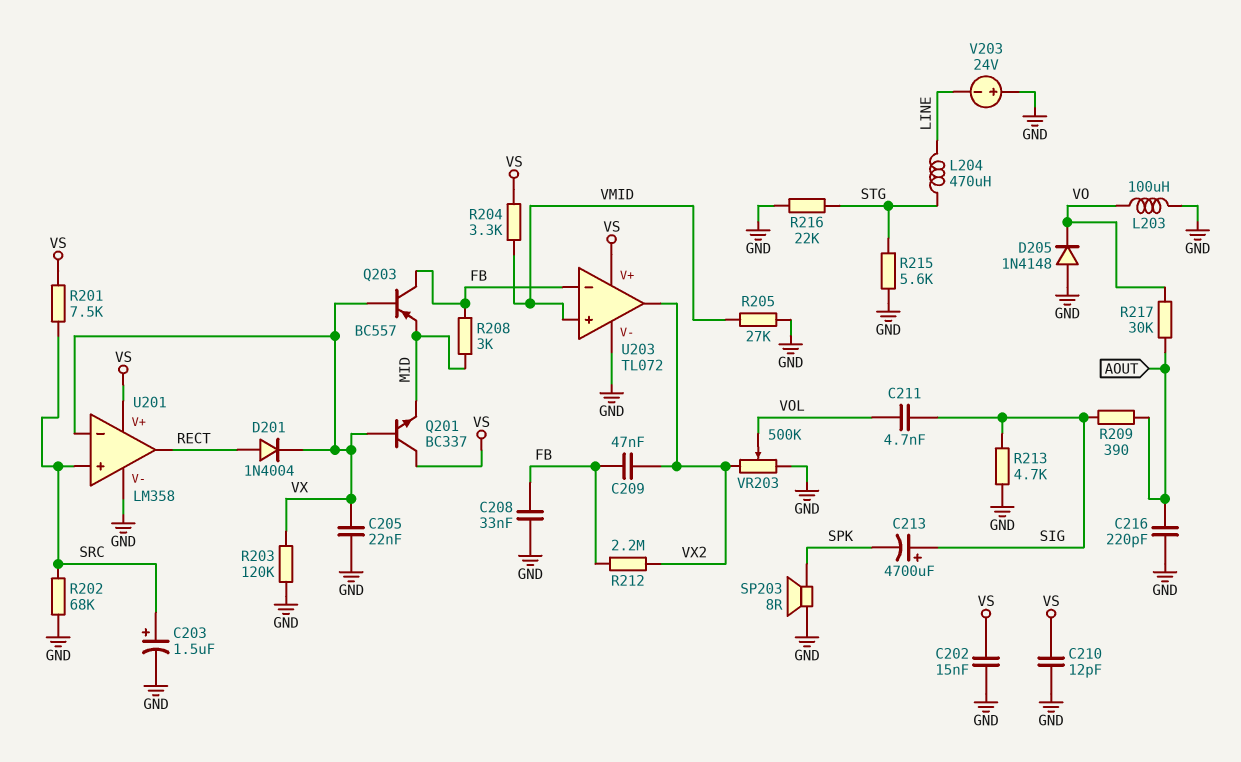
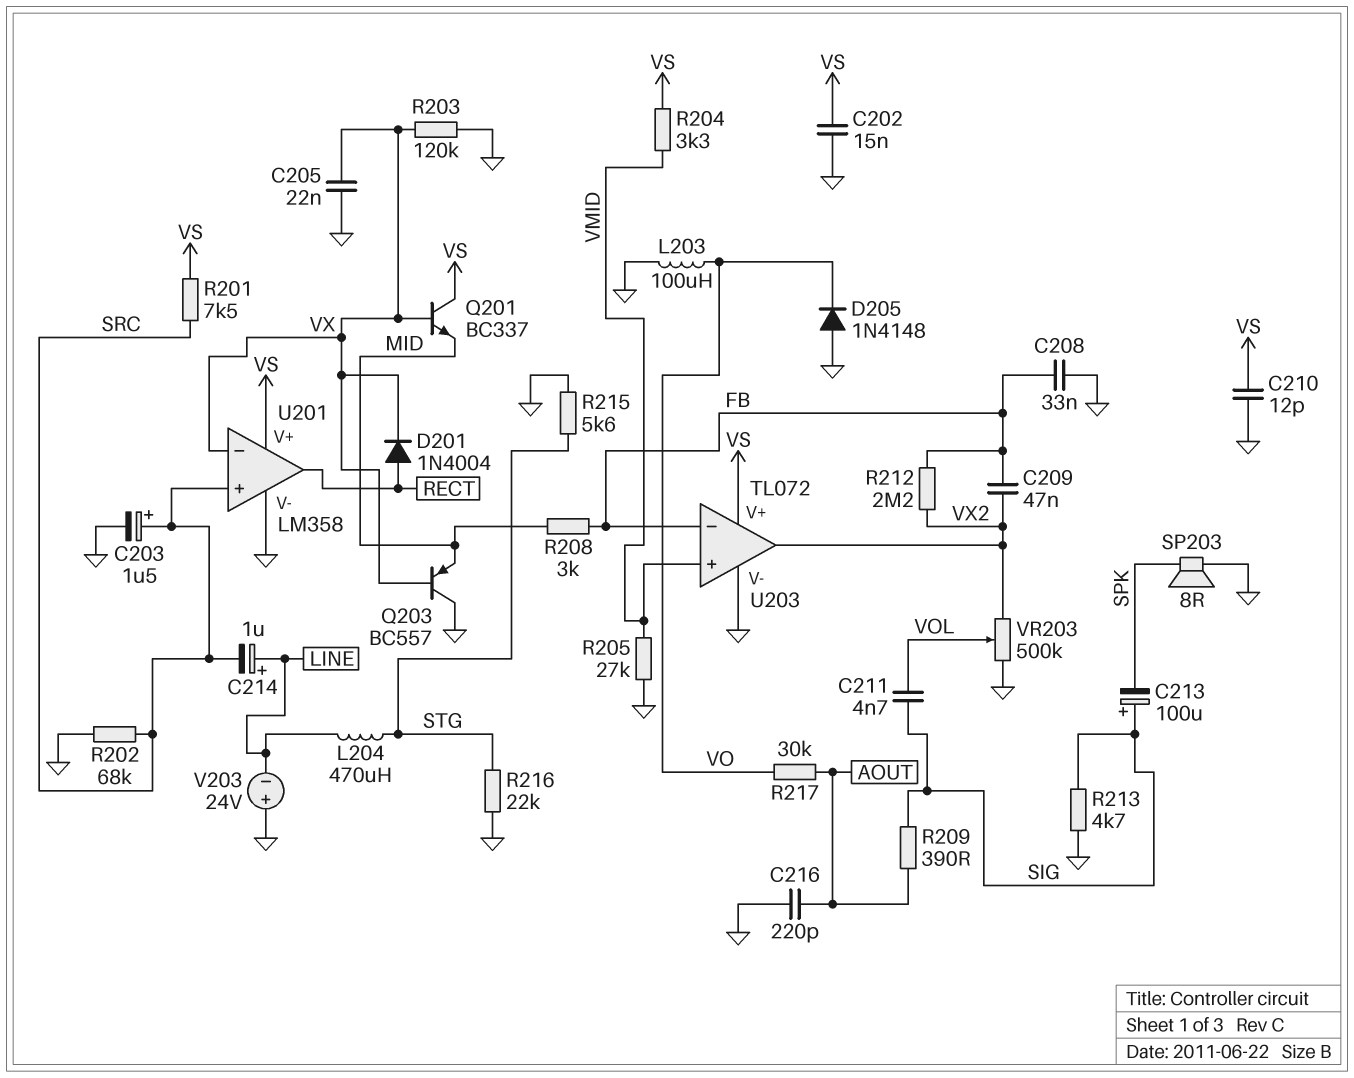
C213: 4700uF (plus SIG, minus SPK) -> 100uF (plus SIG, minus SPK)
C214: none -> 1uF (plus LINE, minus SRC)
Q203: PNP BC557 (B VX, C FB, E MID) -> PNP BC557 (B VX, C GND, E MID)

